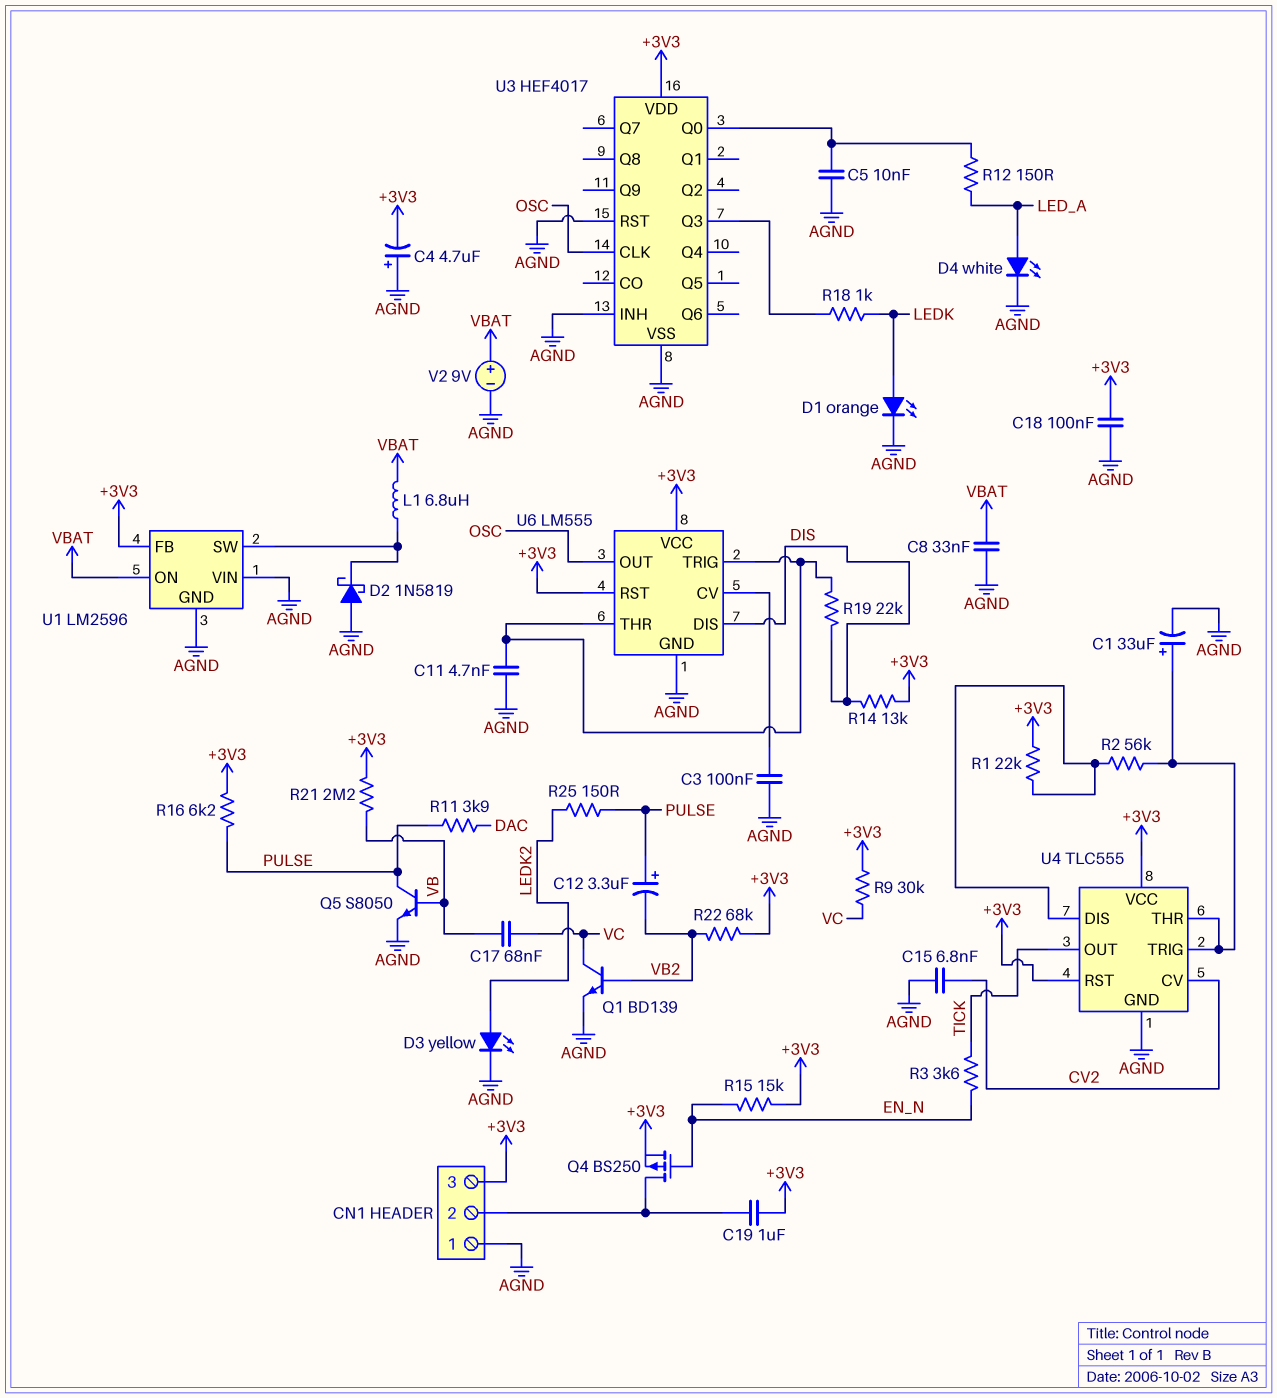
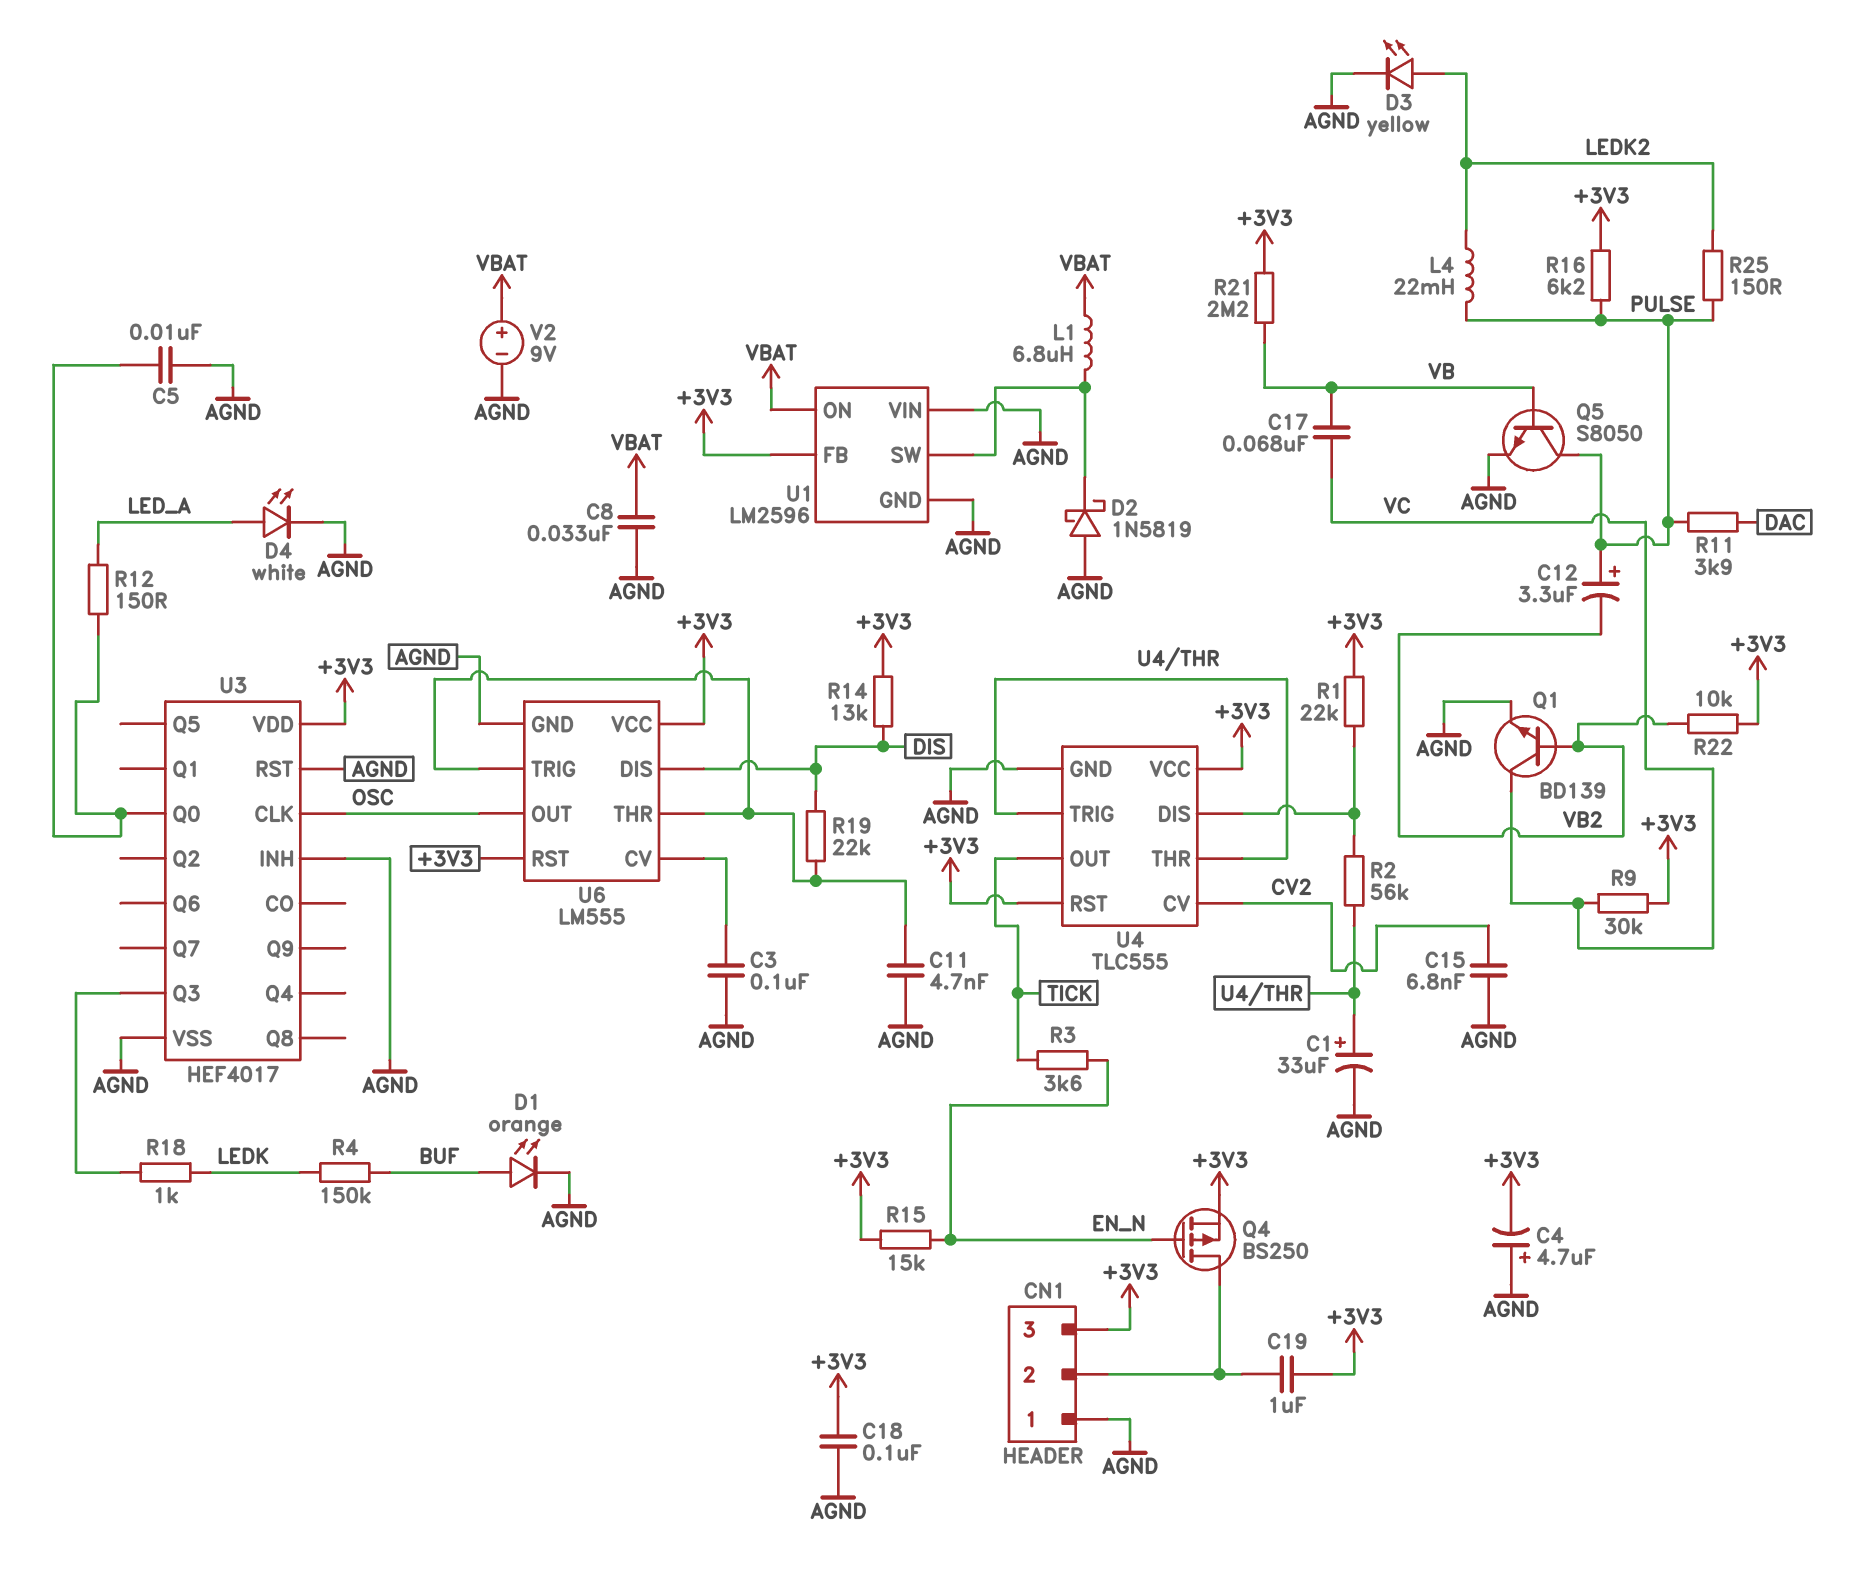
D1: LED orange (A LEDK, K AGND) -> LED orange (A BUF, K AGND)
L4: none -> 22mH (LEDK2, PULSE)
R4: none -> 150k (BUF, LEDK)
R22: 68k (+3V3, VB2) -> 10k (+3V3, VB2)

